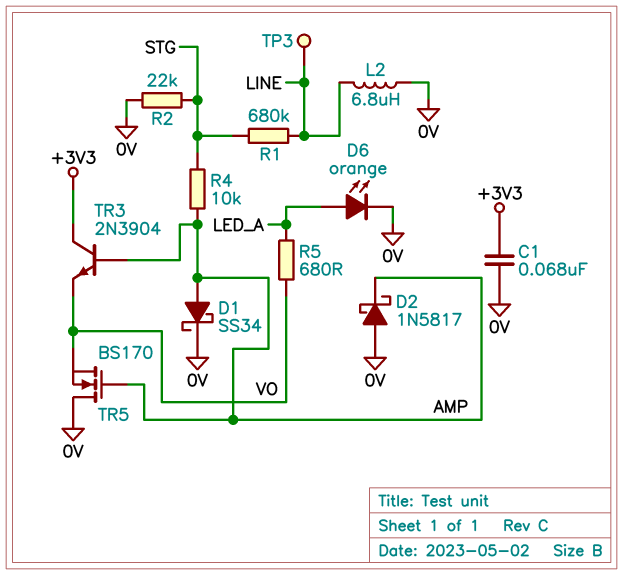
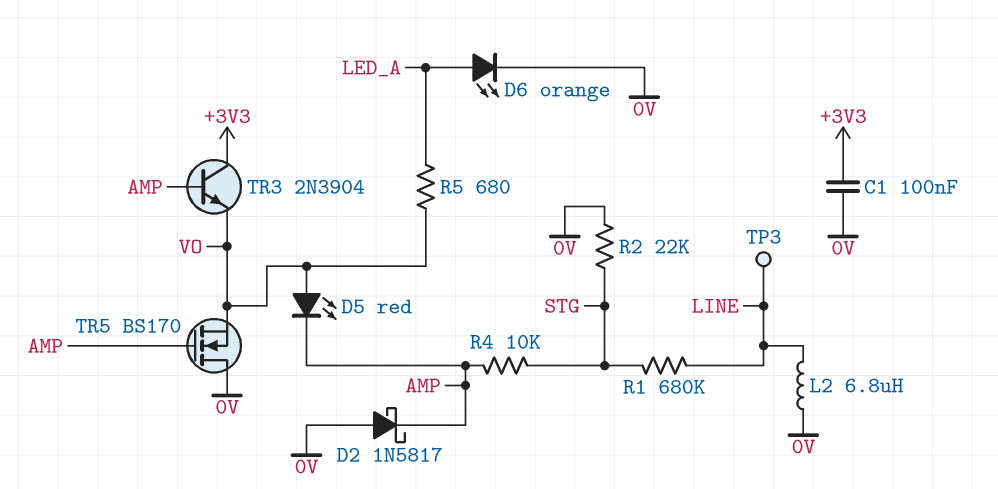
C1: 68nF (+3V3, 0V) -> 100nF (+3V3, 0V)
D1: schottky SS34 (A AMP, K 0V) -> none
D5: none -> LED red (A VO, K AMP)

